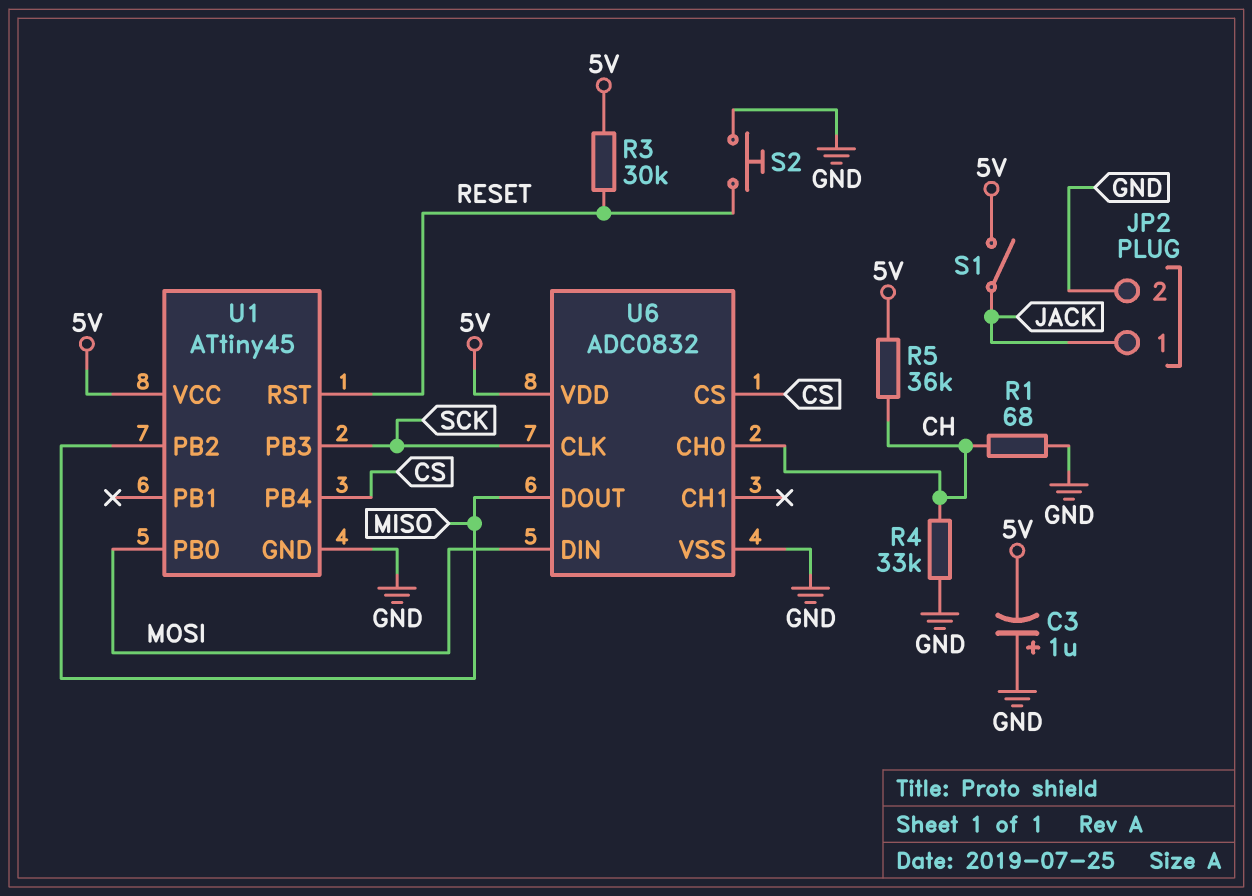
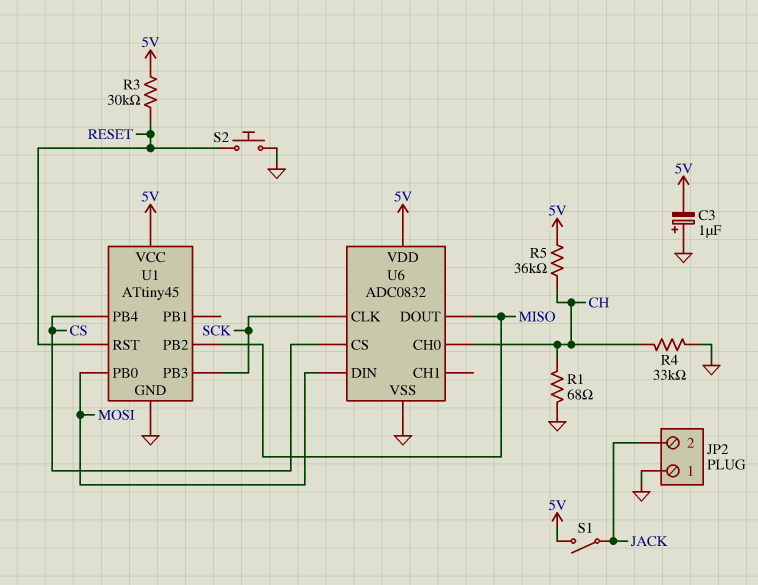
JP2 pin 1: JACK -> GND
JP2 pin 2: GND -> JACK

